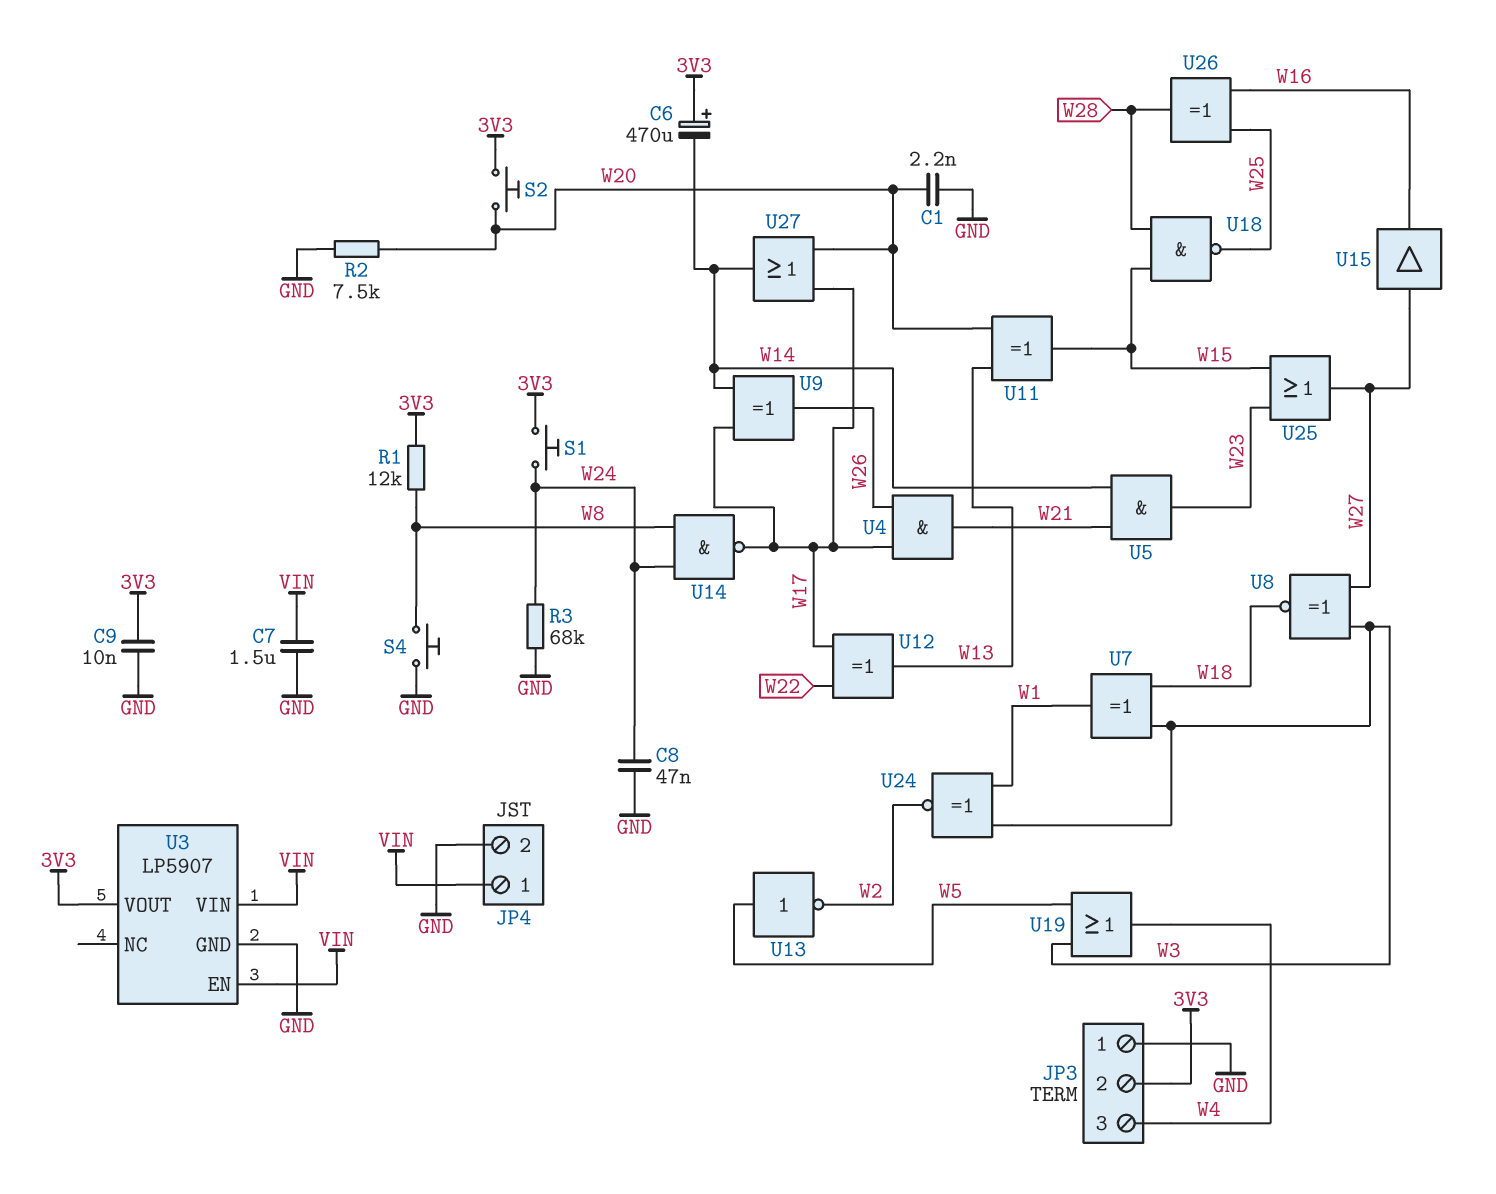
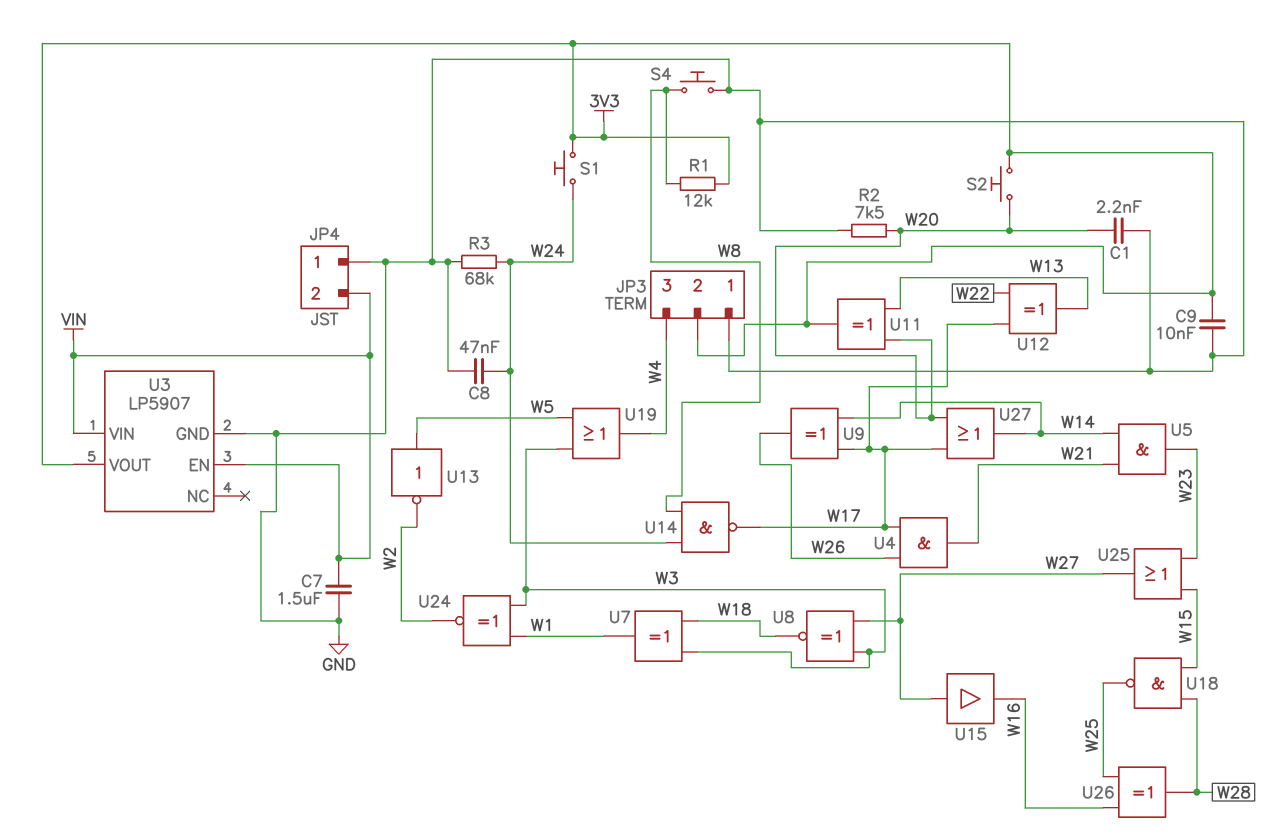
C6: 470uF (plus 3V3, minus W14) -> none
JP4 pin 1: VIN -> GND
JP4 pin 2: GND -> VIN
U11: XOR (in W13, in W20, out W15) -> XOR (in W13, in W20, out 3V3)

